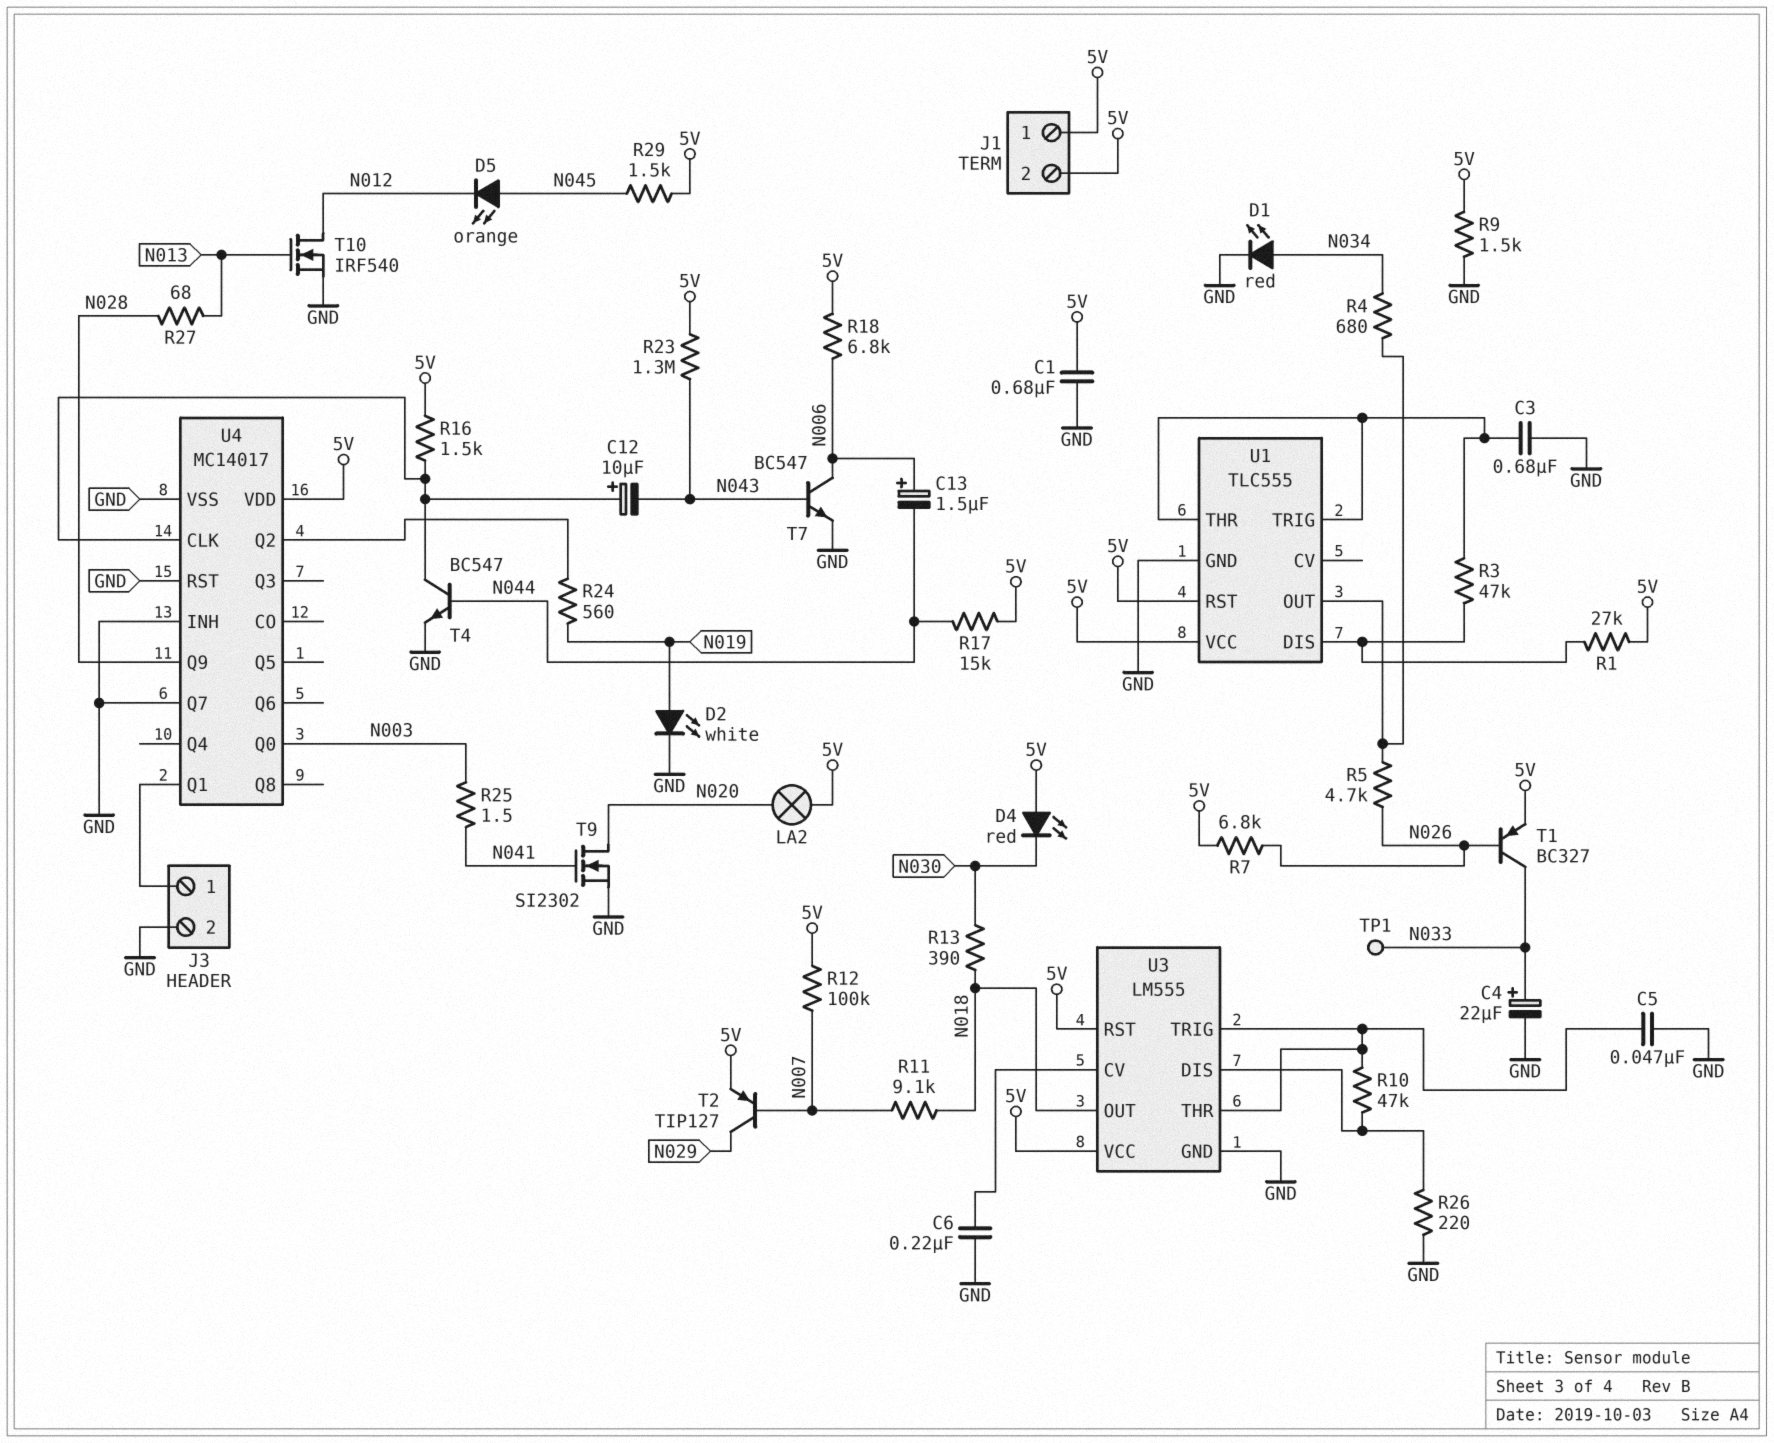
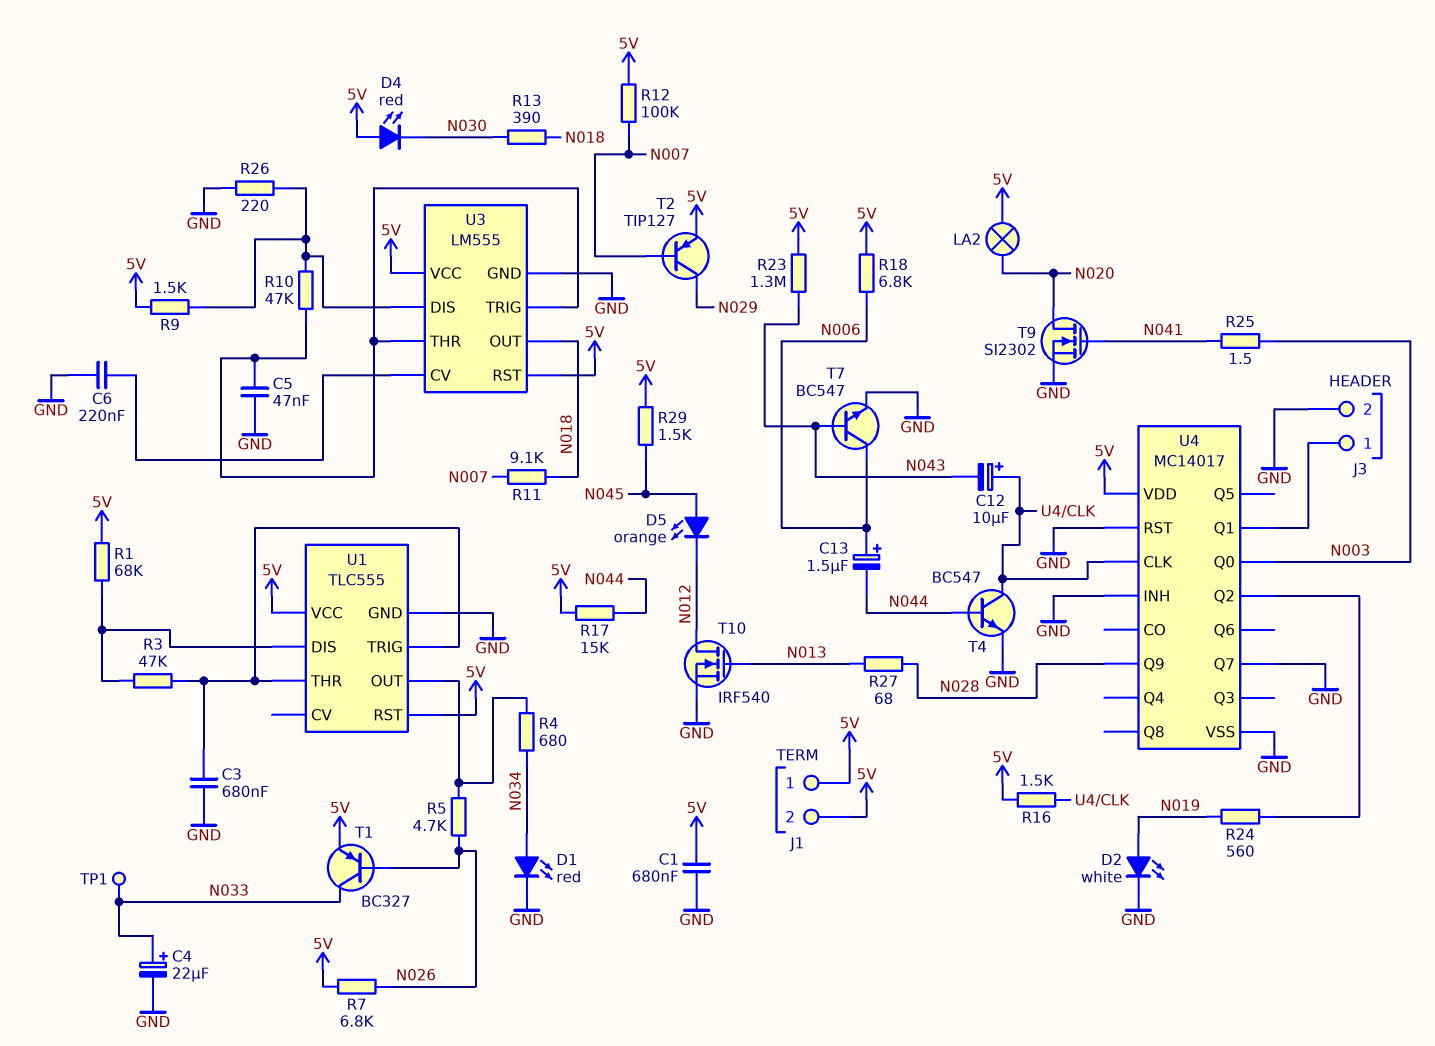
R1: 27k (5V, U1/DIS) -> 68k (5V, U1/DIS)
R9: 1.5k (5V, GND) -> 1.5k (5V, U3/DIS)

